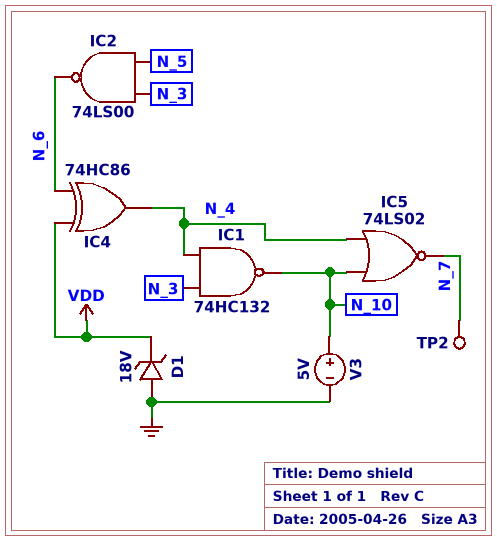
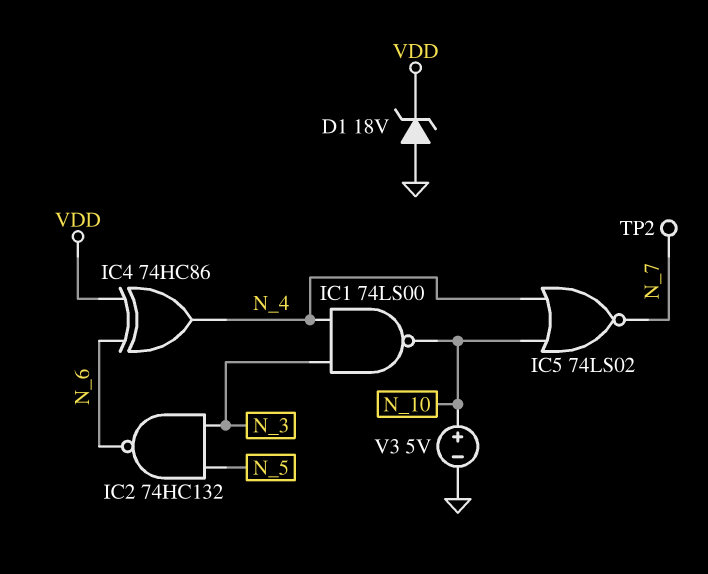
IC1: NAND 74HC132 (in N_3, in N_4, out N_10) -> NAND 74LS00 (in N_3, in N_4, out N_10)
IC2: NAND 74LS00 (in N_3, in N_5, out N_6) -> NAND 74HC132 (in N_3, in N_5, out N_6)

